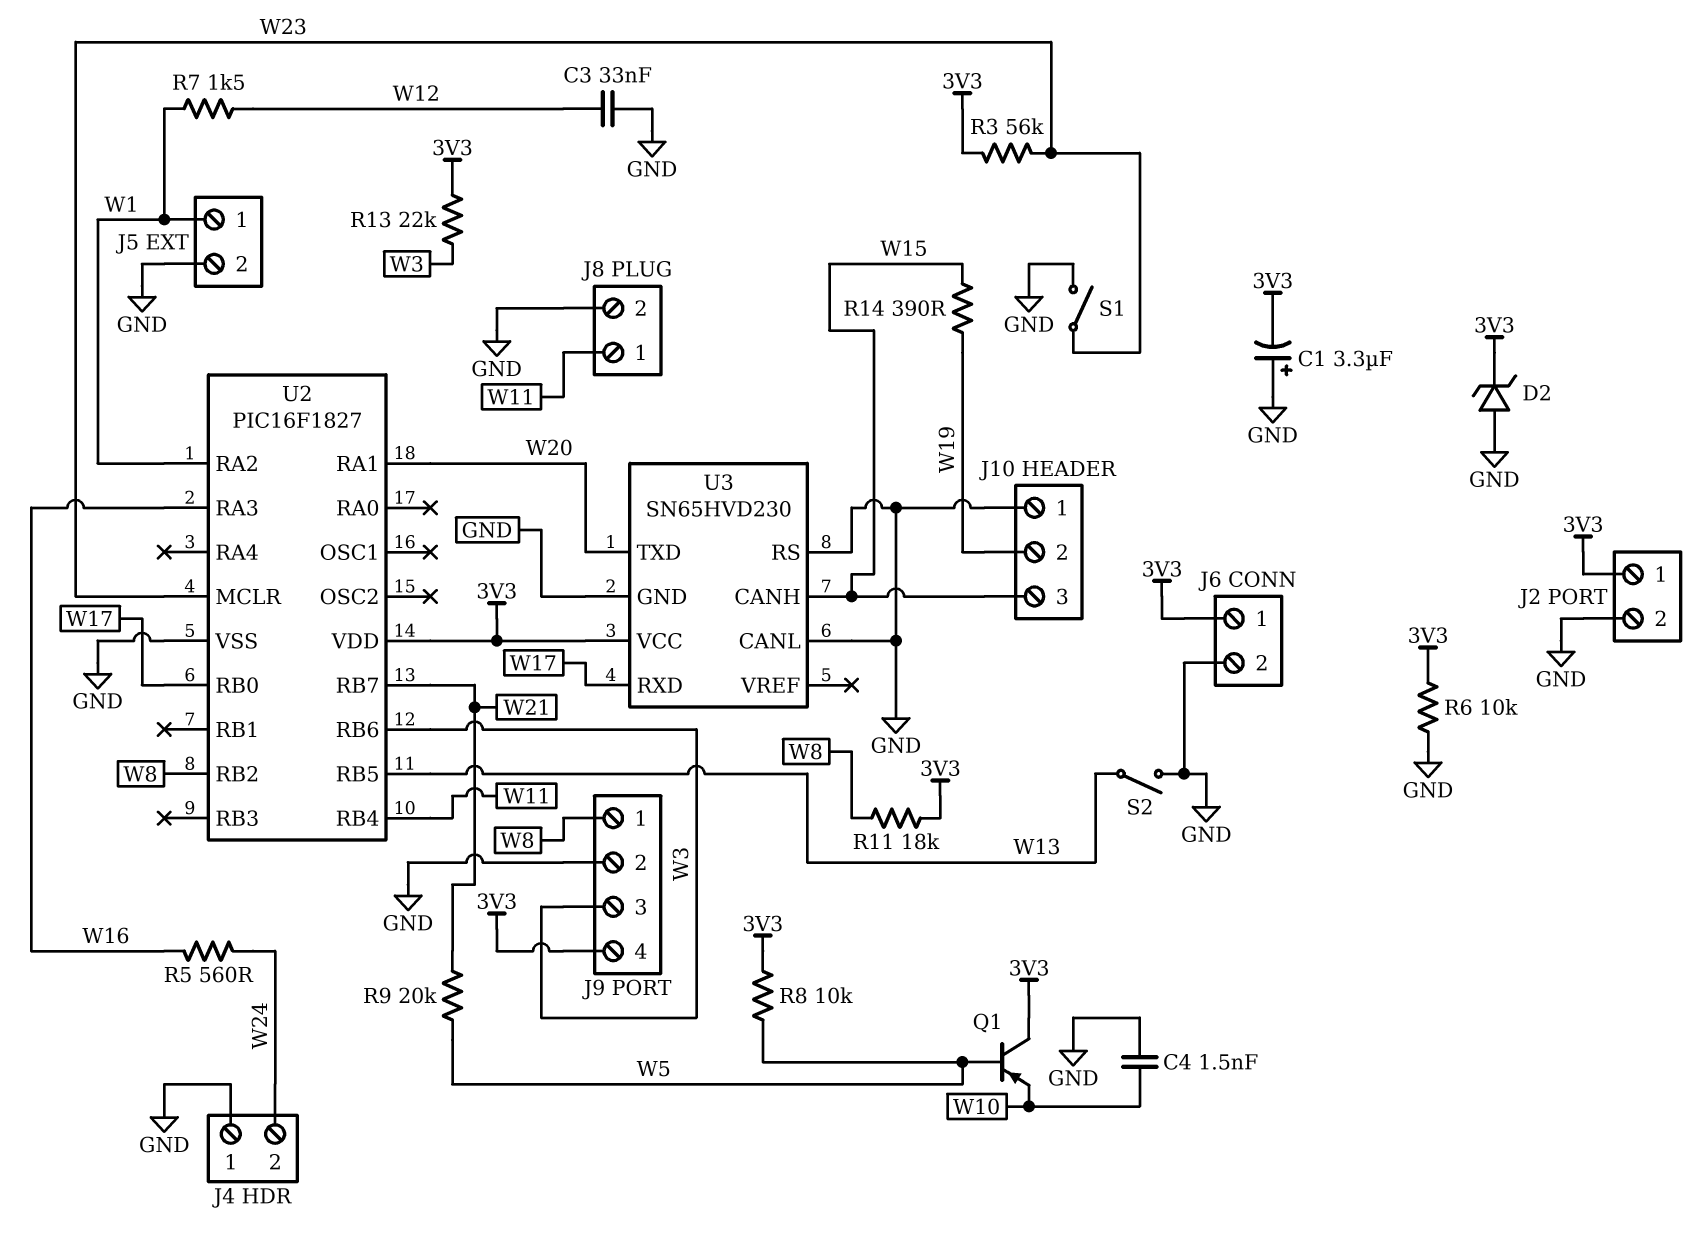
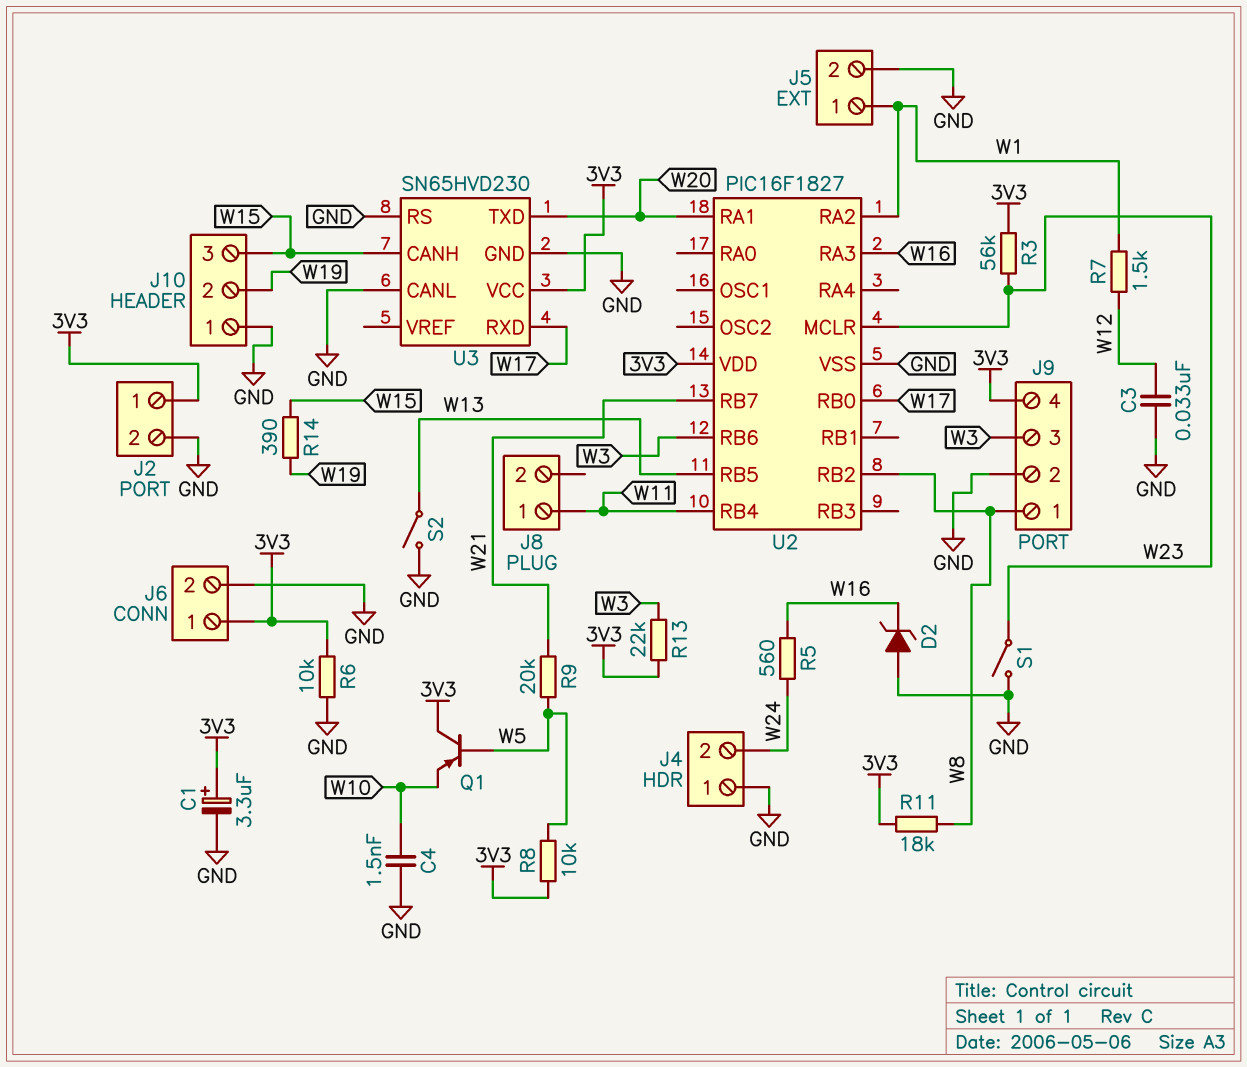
C1: 3.3uF (plus GND, minus 3V3) -> 3.3uF (plus 3V3, minus GND)
D2: zener (A GND, K 3V3) -> zener (A GND, K W16)
J8 pin 2: GND -> none

